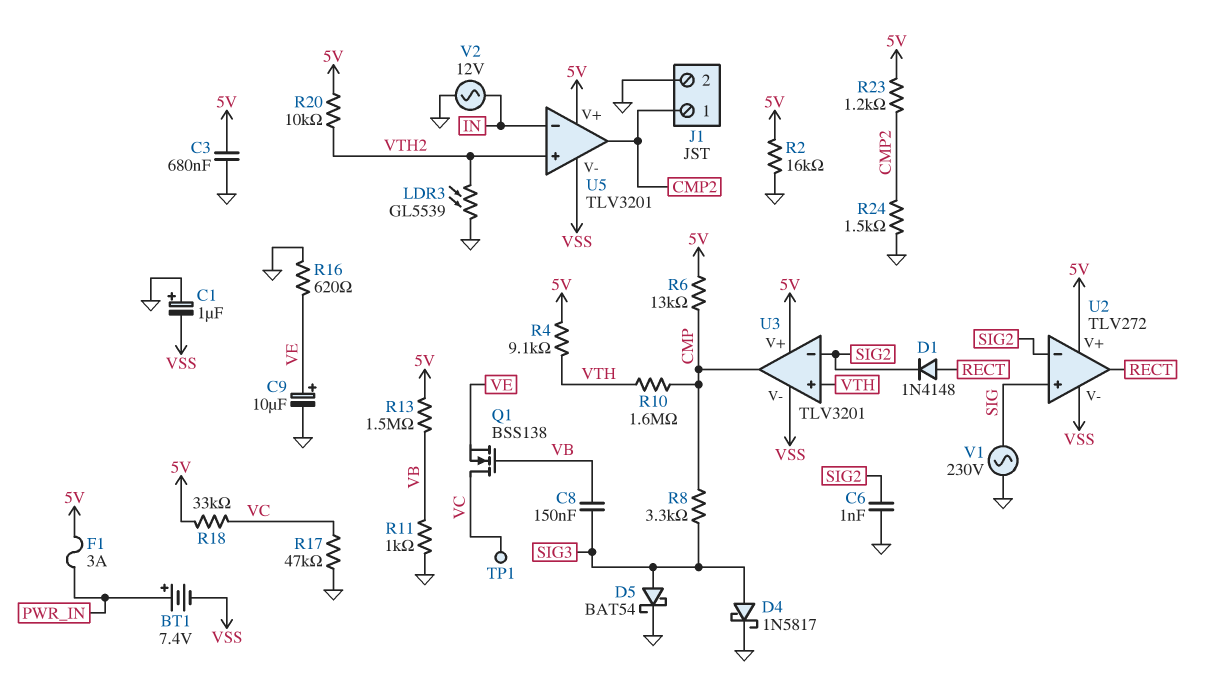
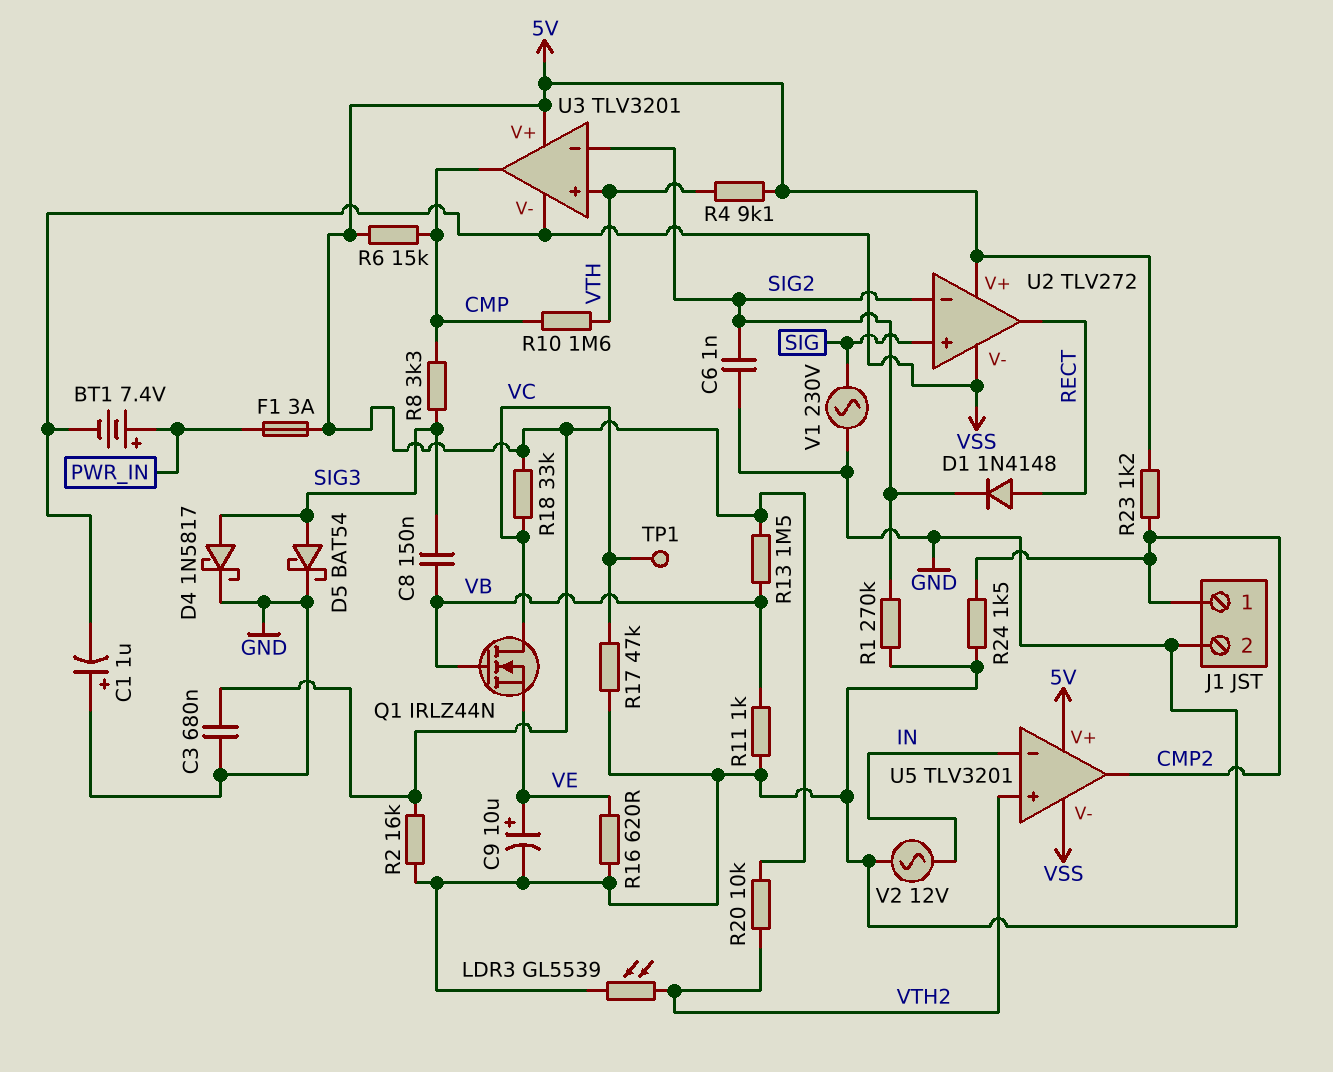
Q1: NMOS BSS138 (G VB, D VC, S VE) -> NMOS IRLZ44N (G VB, D VC, S VE)
R1: none -> 270k (GND, SIG2)
R6: 13k (5V, CMP) -> 15k (5V, CMP)

